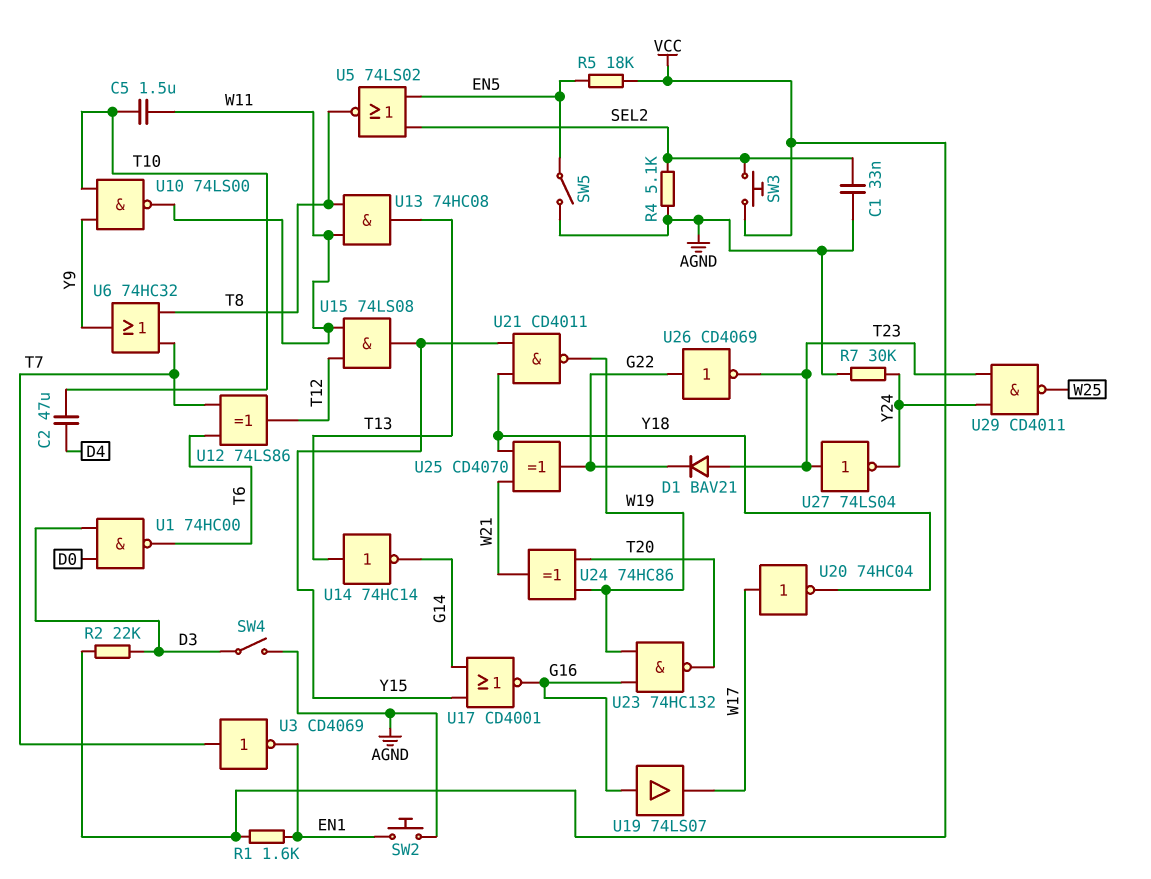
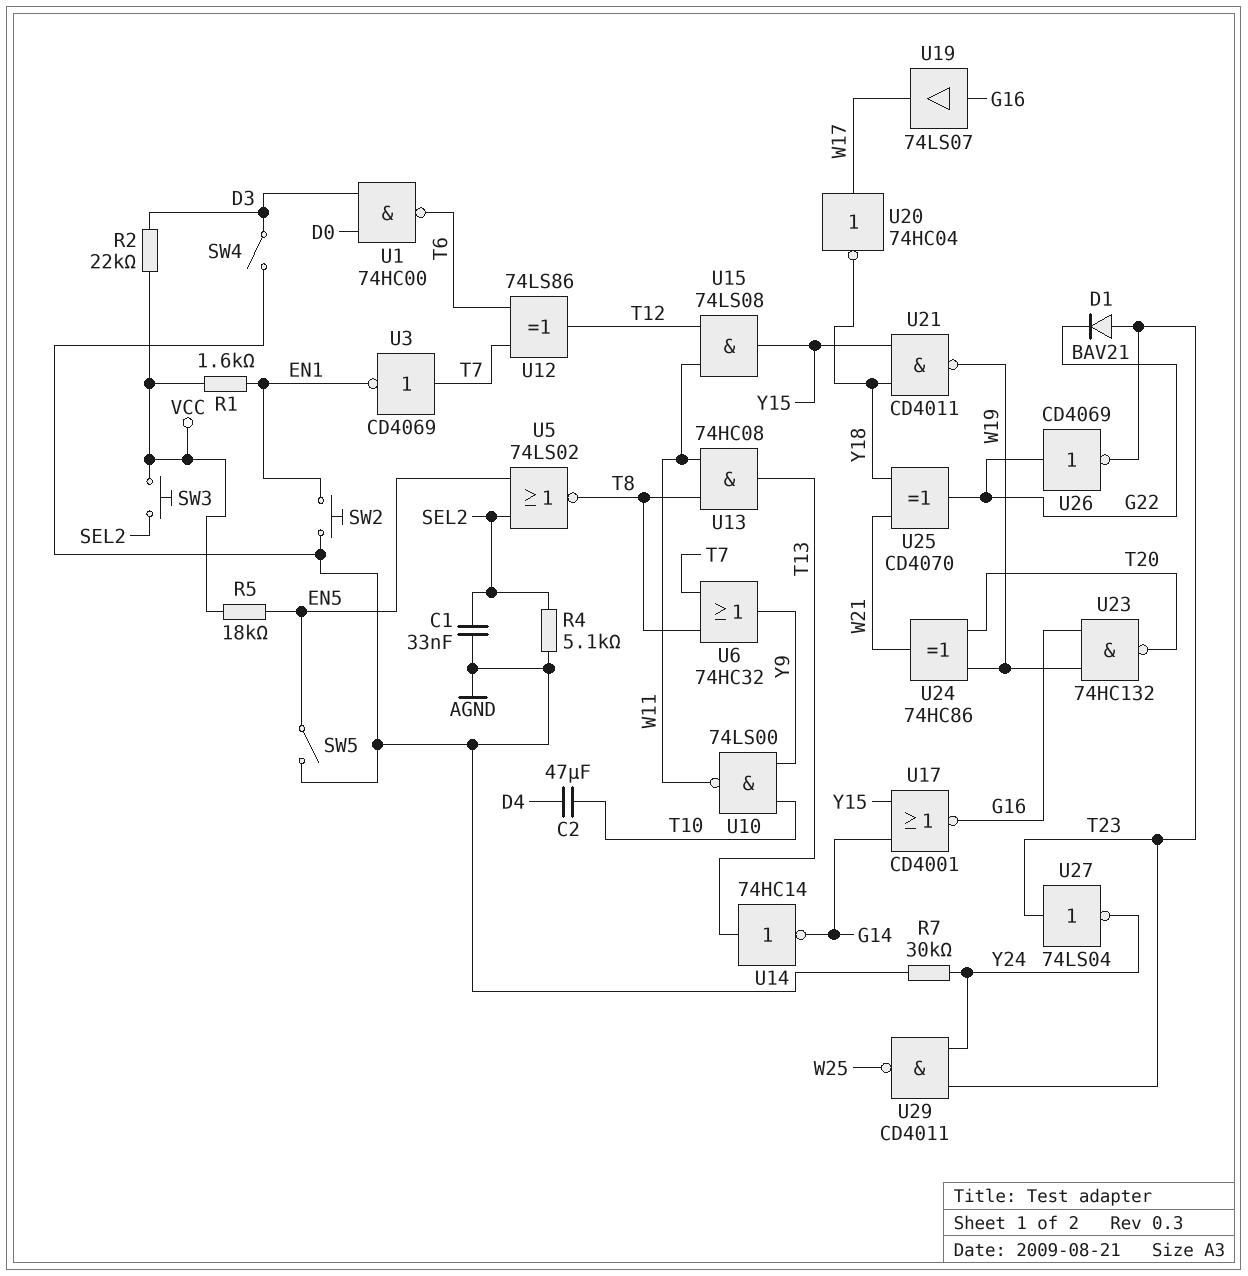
C5: 1.5uF (T10, W11) -> none

